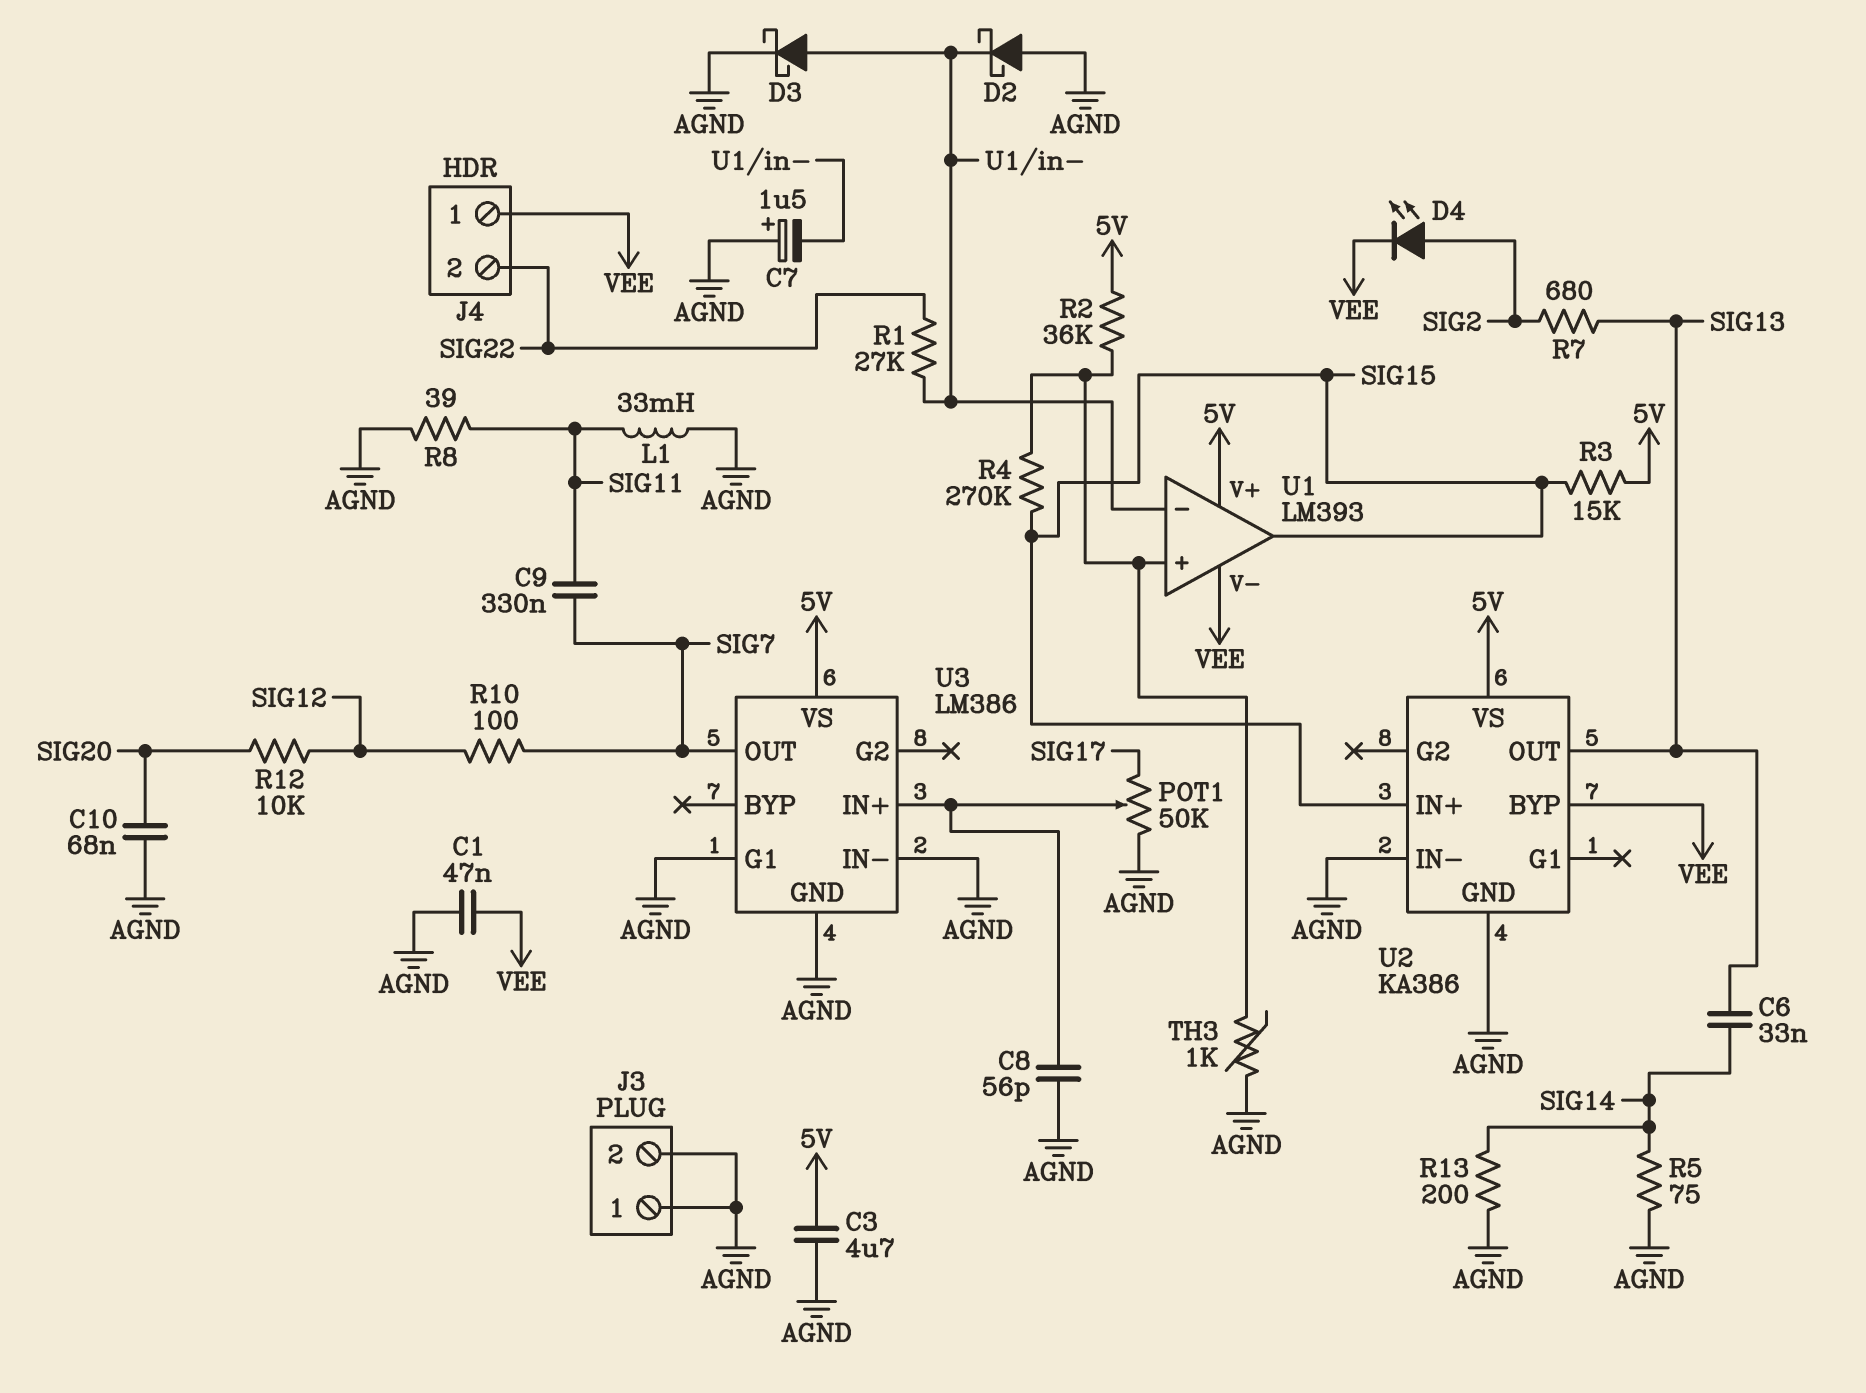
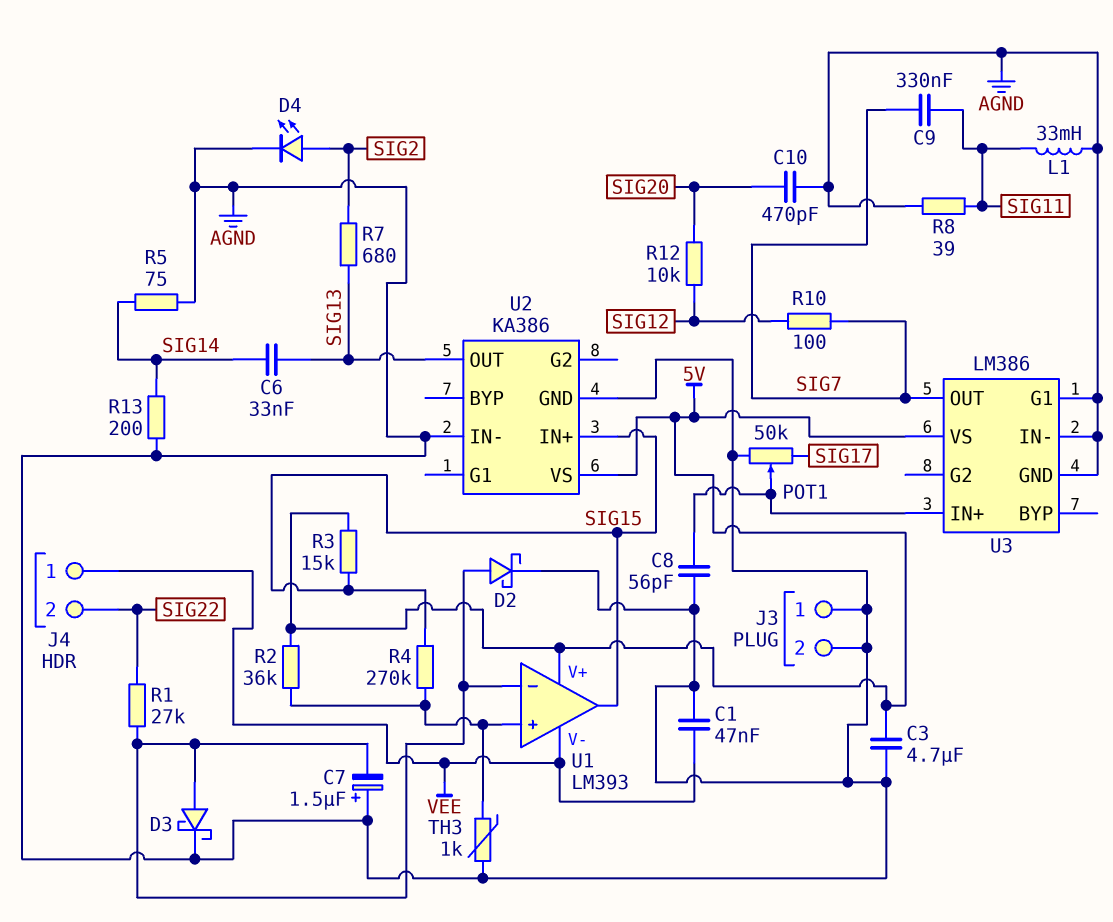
C10: 68nF (AGND, SIG20) -> 470pF (AGND, SIG20)
D2: schottky (A AGND, K U1/in-) -> schottky (A U1/in-, K AGND)
D4: LED (A SIG2, K VEE) -> LED (A SIG2, K AGND)
U2 pin BYP: VEE -> none

